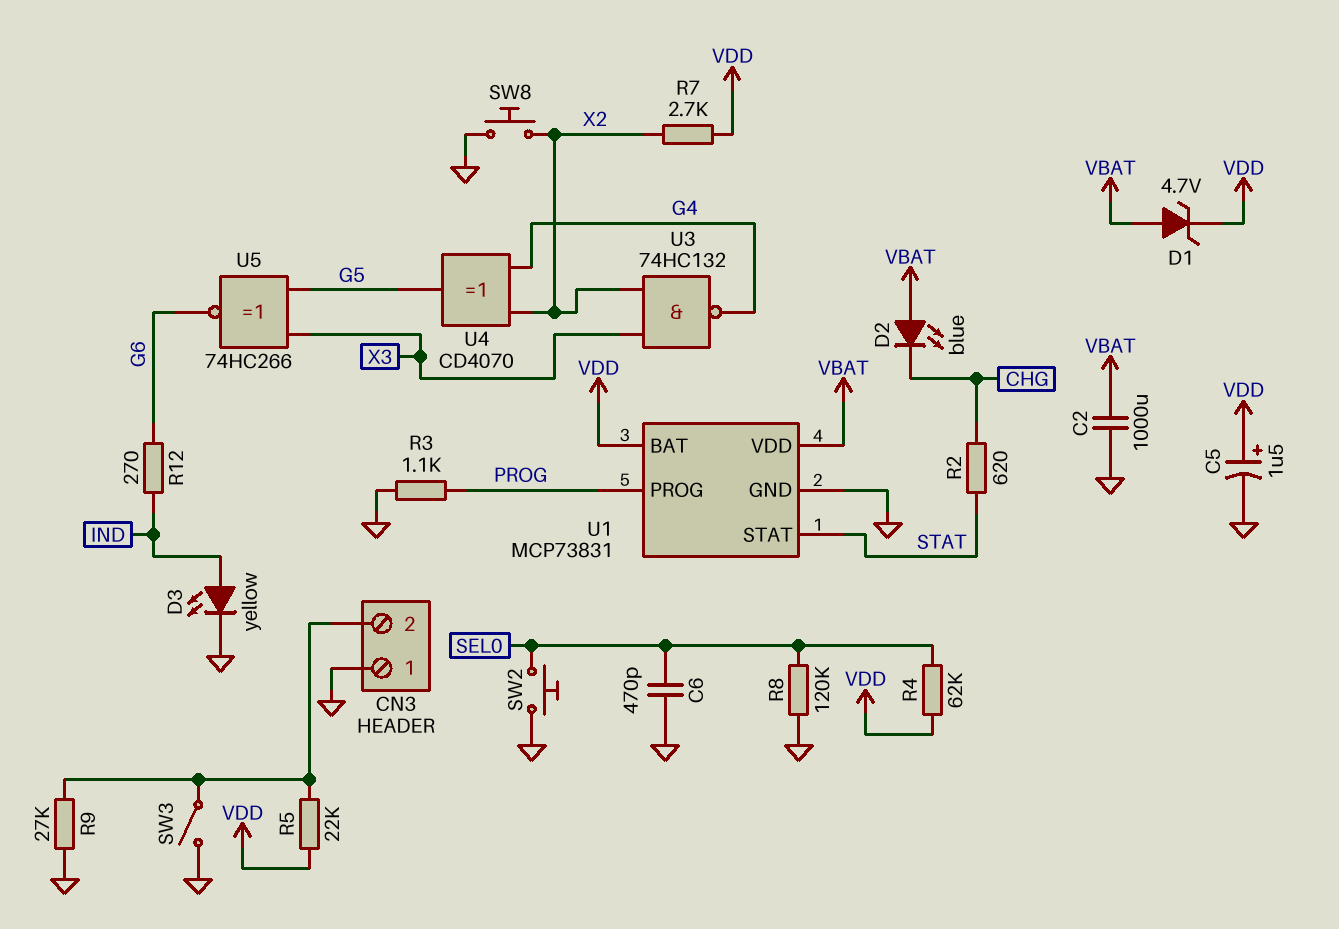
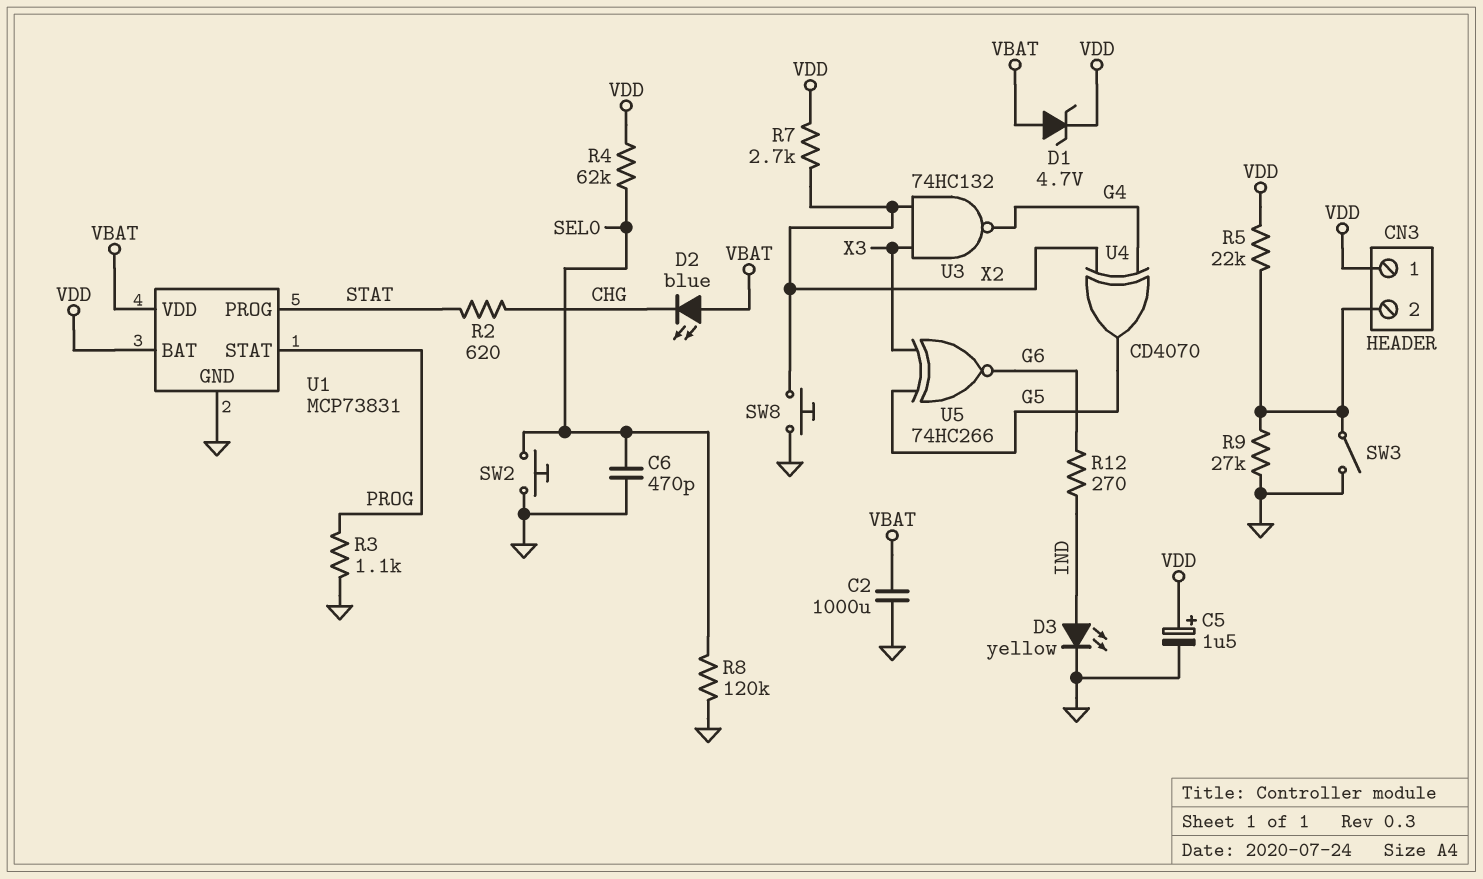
CN3 pin 1: GND -> VDD
U1 pin PROG: PROG -> STAT
U1 pin STAT: STAT -> PROG

